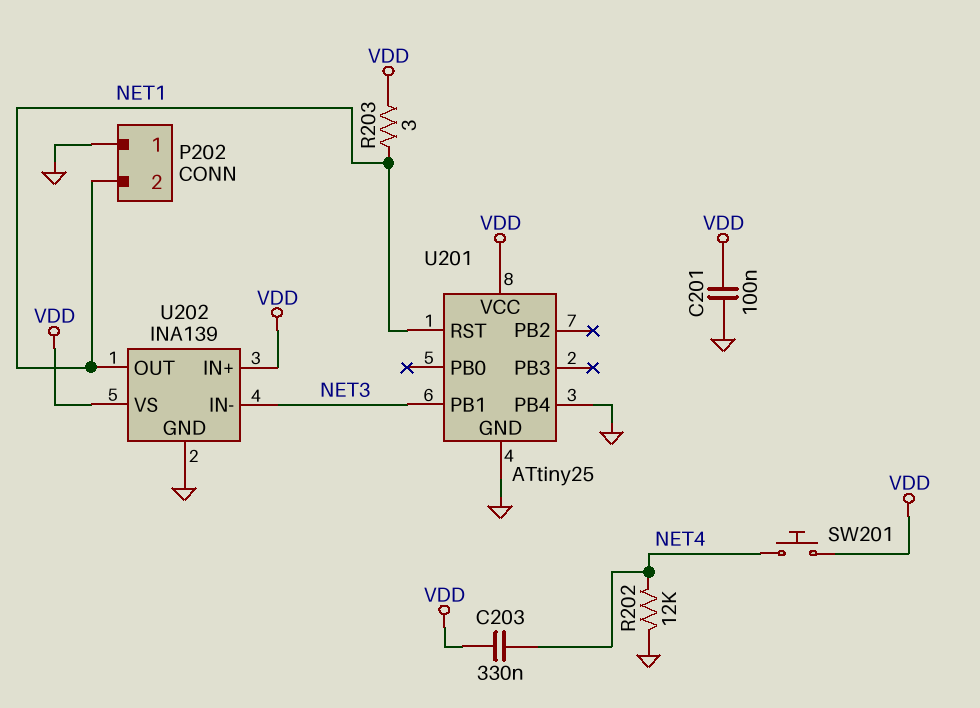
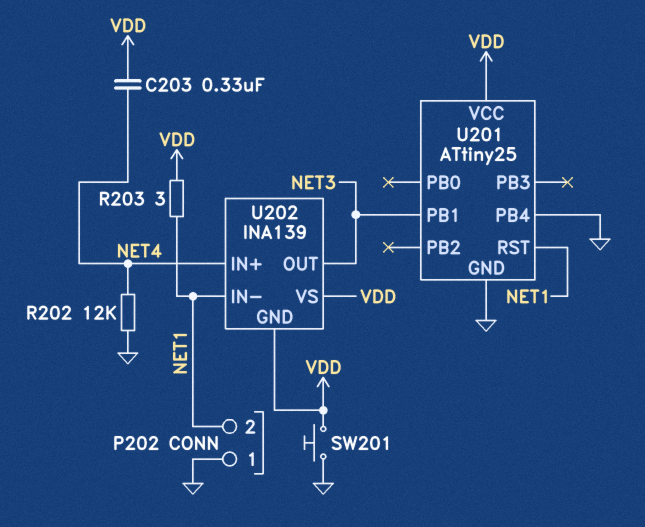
C201: 100nF (GND, VDD) -> none
SW201: button (NET4, VDD) -> button (GND, VDD)
U202 pin GND: GND -> VDD
U202 pin IN+: VDD -> NET4
U202 pin IN-: NET3 -> NET1
U202 pin OUT: NET1 -> NET3

